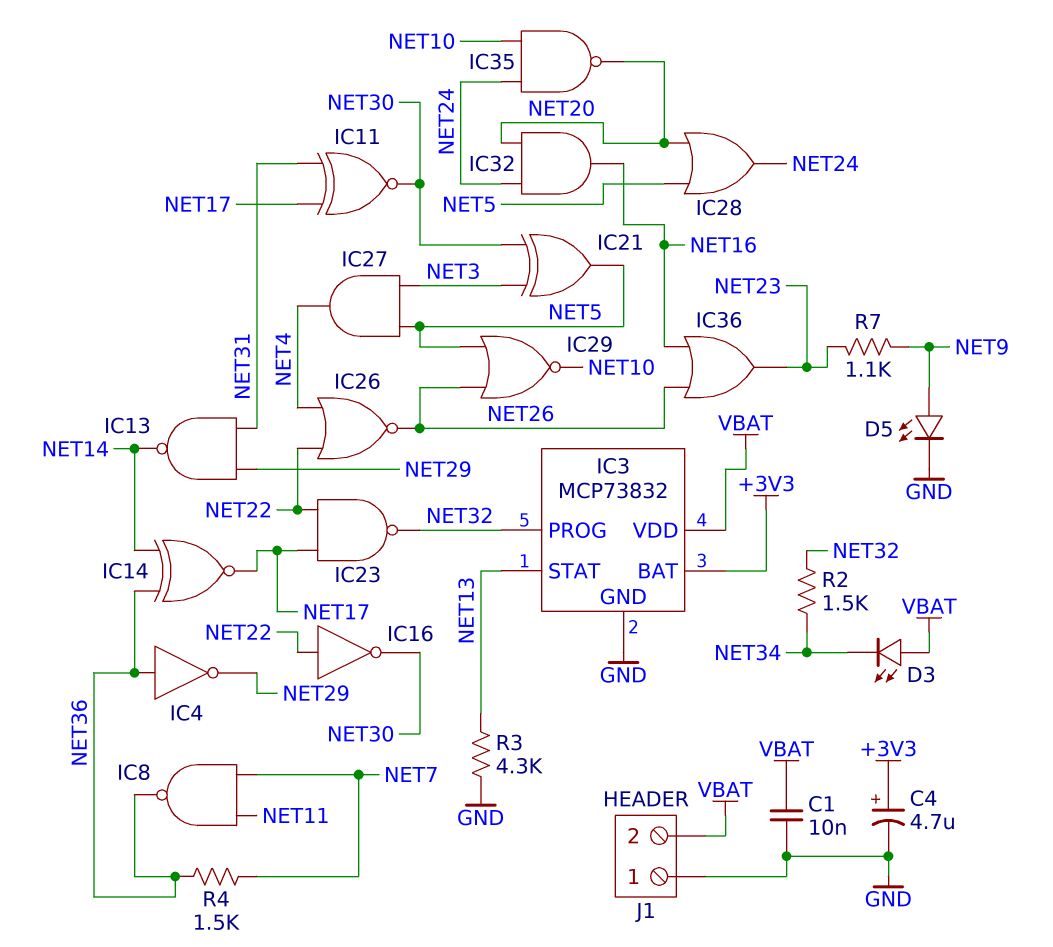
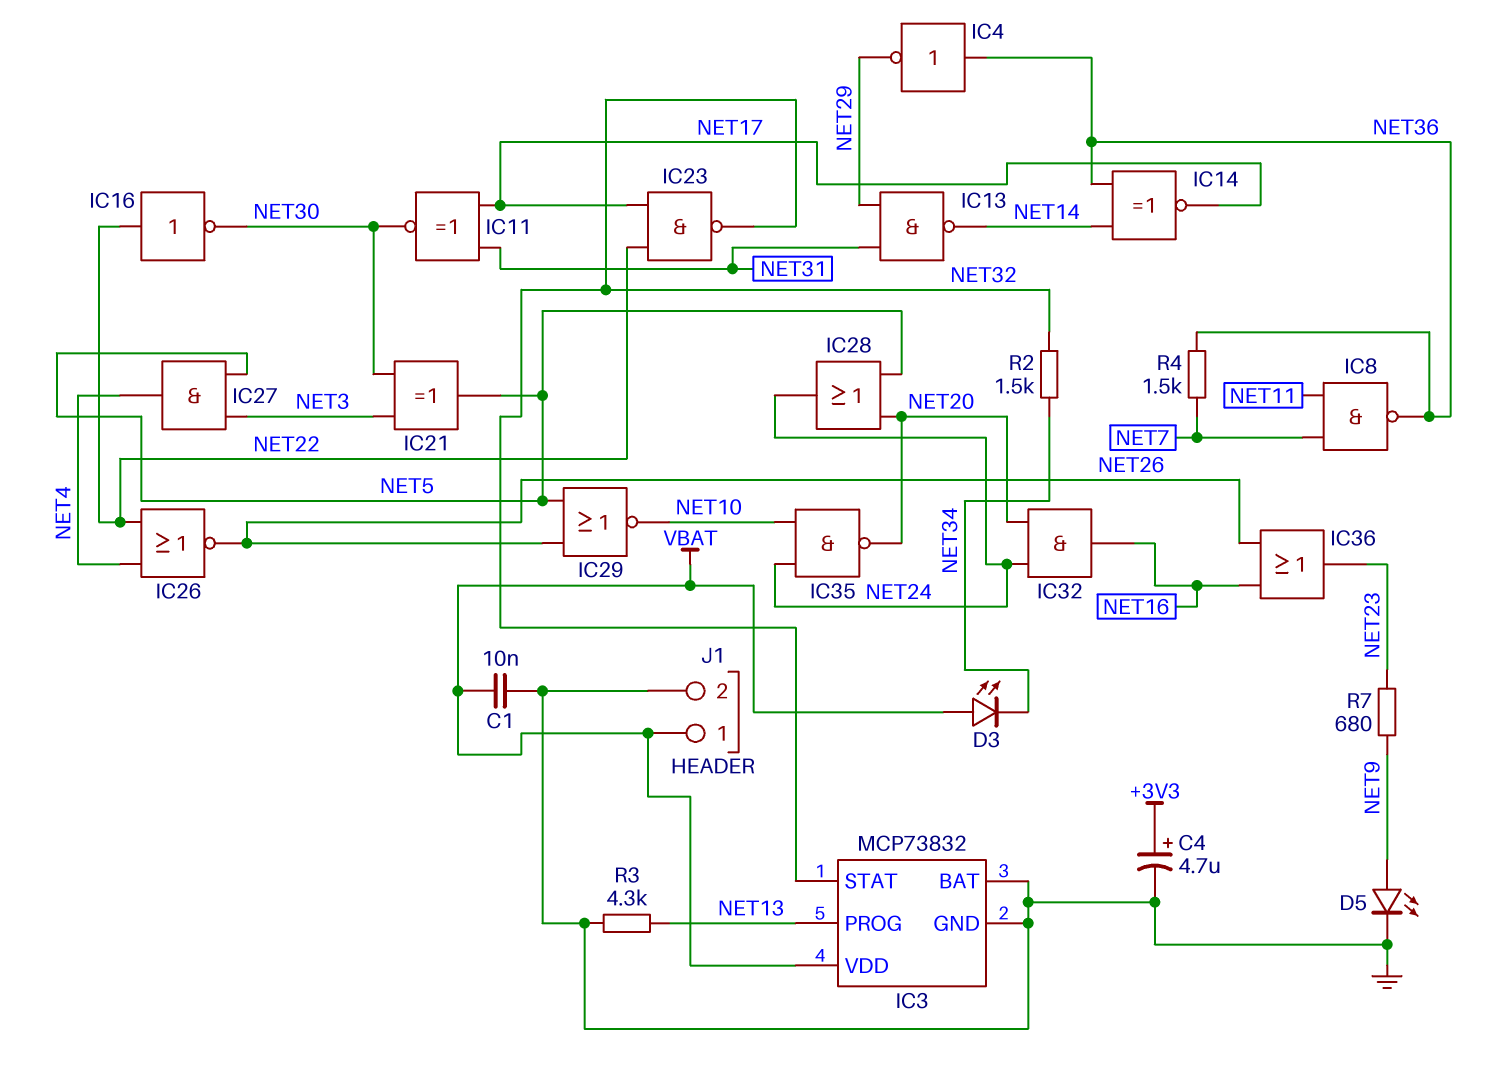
IC3 pin BAT: +3V3 -> GND
IC3 pin PROG: NET32 -> NET13
IC3 pin STAT: NET13 -> NET32
J1 pin 1: GND -> VBAT
J1 pin 2: VBAT -> GND
R7: 1.1k (NET9, NET23) -> 680 (NET9, NET23)

